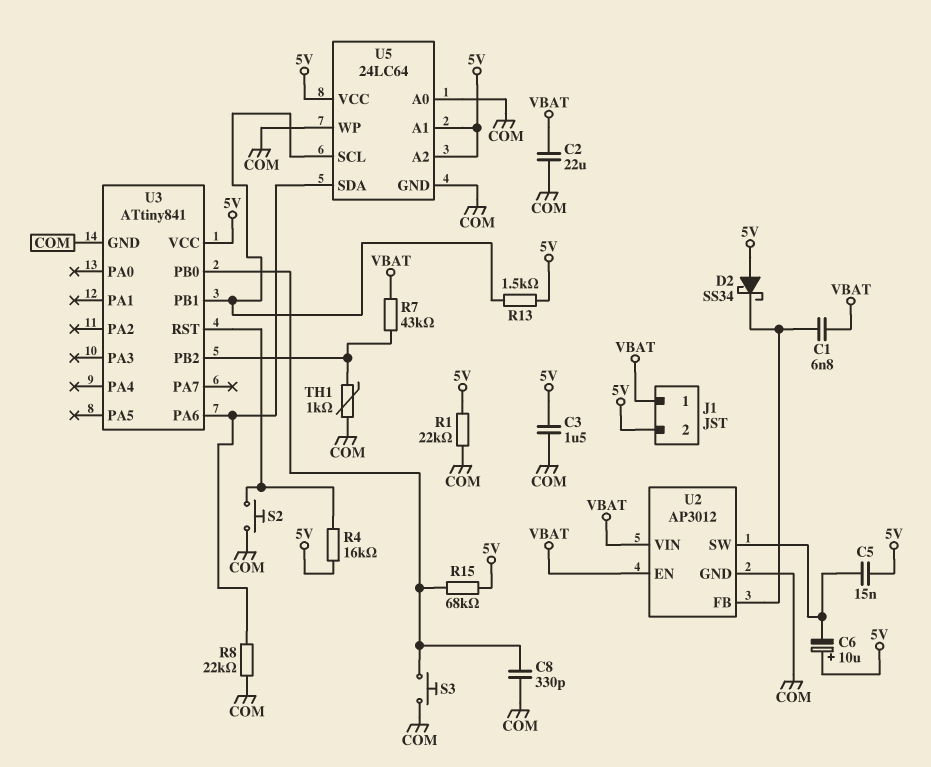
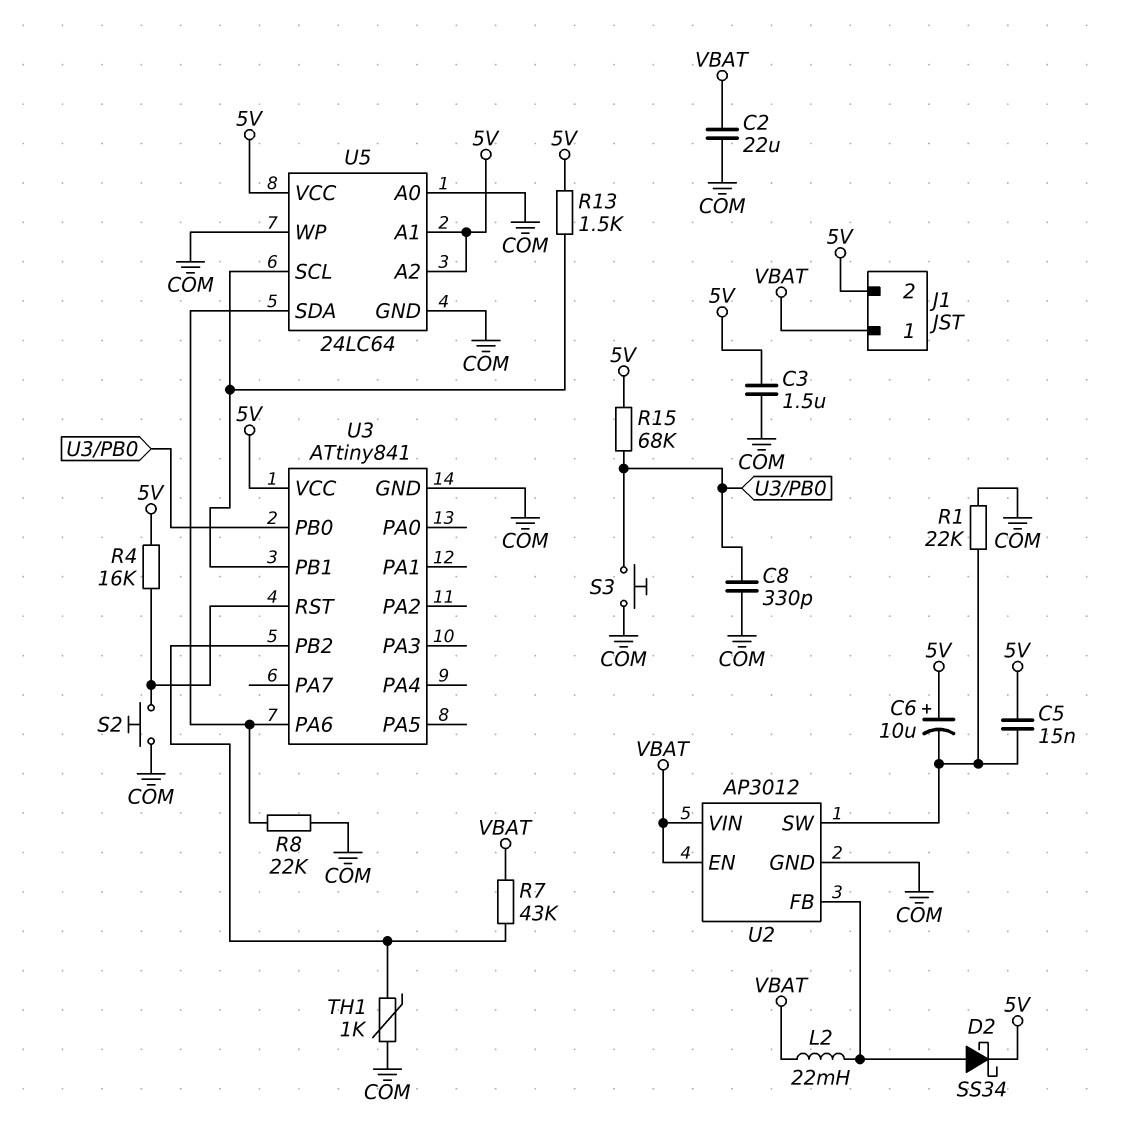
C1: 6.8nF (U2/FB, VBAT) -> none
D2: schottky SS34 (A 5V, K U2/FB) -> schottky SS34 (A U2/FB, K 5V)
L2: none -> 22mH (U2/FB, VBAT)
R1: 22k (5V, COM) -> 22k (COM, U2/SW)

